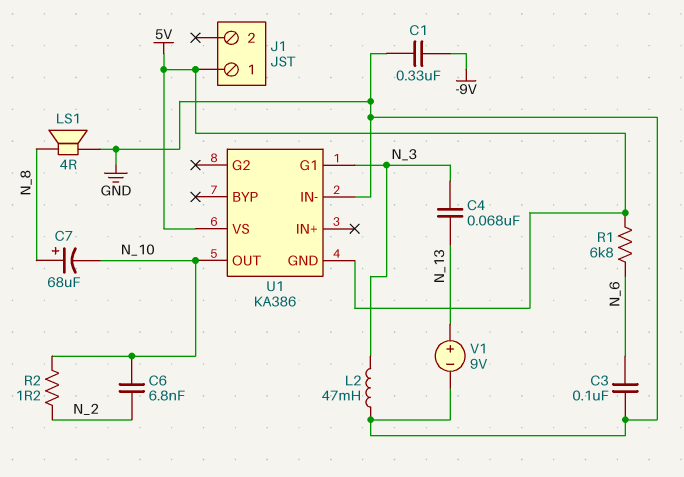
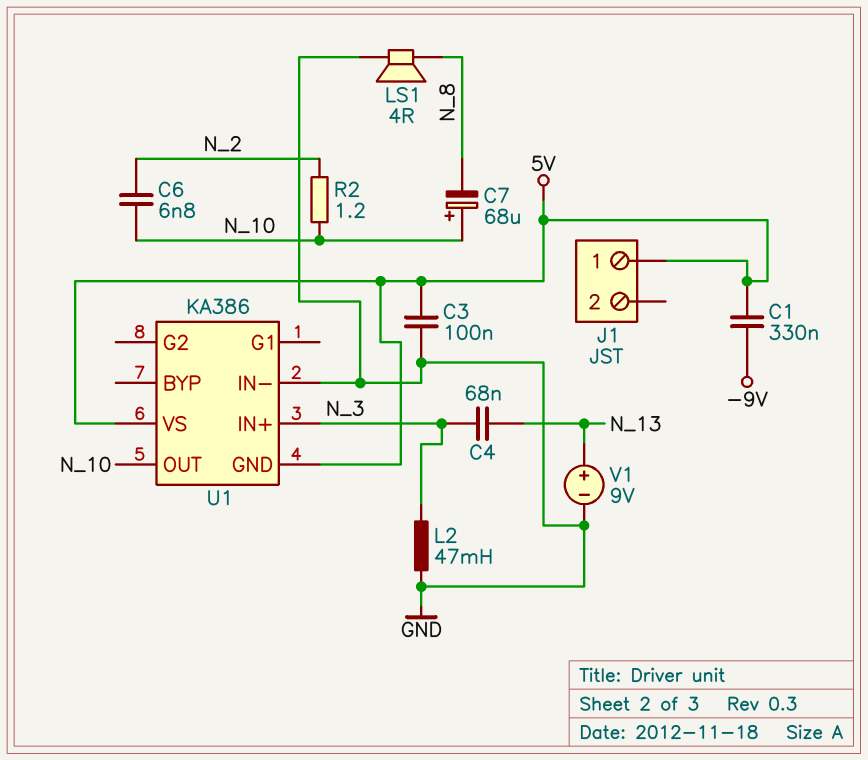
C1: 330nF (-9V, GND) -> 330nF (-9V, 5V)
C3: 100nF (GND, N_6) -> 100nF (5V, GND)
C7: 68uF (plus N_8, minus N_10) -> 68uF (plus N_10, minus N_8)
R1: 6.8k (5V, N_6) -> none
U1 pin G1: N_3 -> none
U1 pin IN+: none -> N_3

